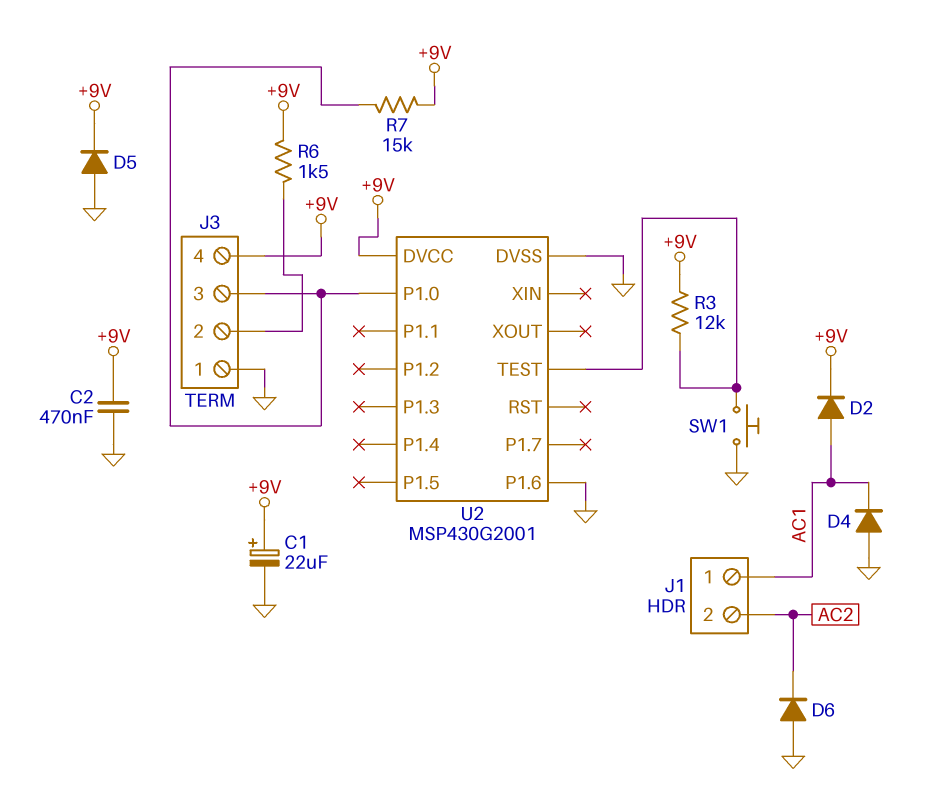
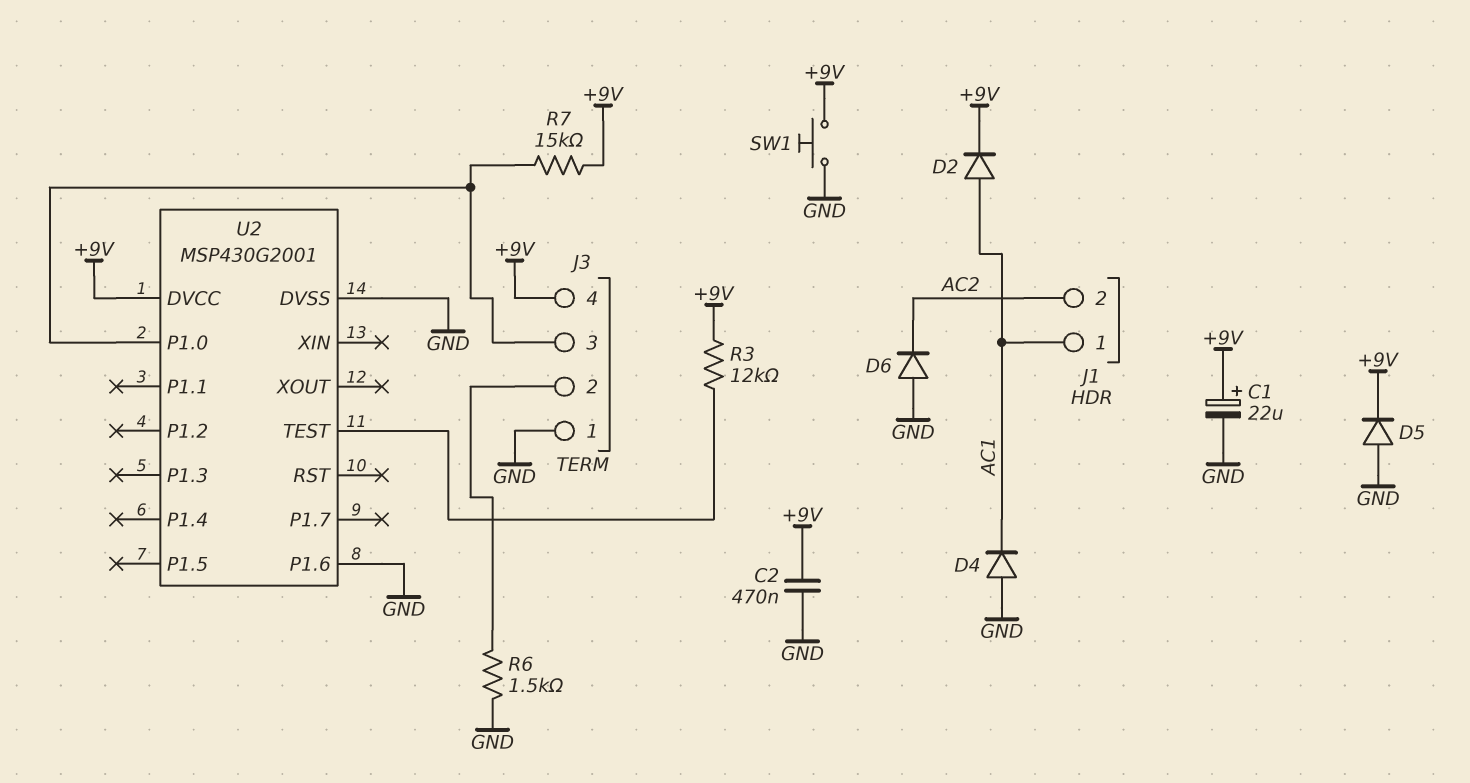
R6: 1.5k (+9V, J3/2) -> 1.5k (GND, J3/2)
SW1: button (GND, U2/TEST) -> button (+9V, GND)

